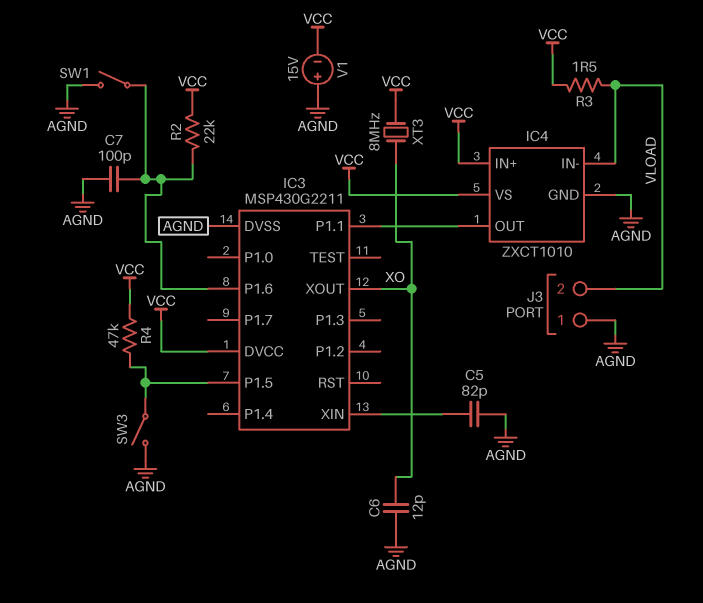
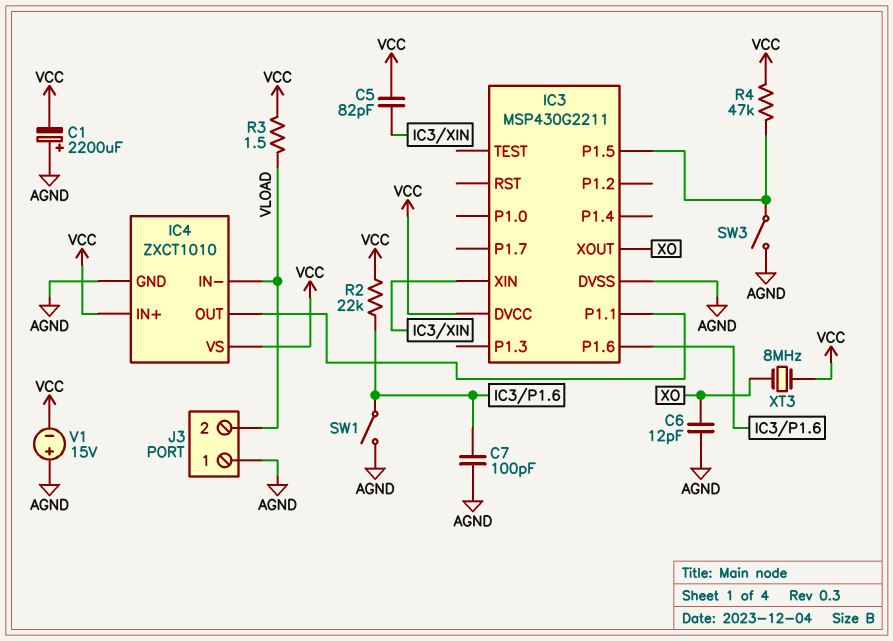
C1: none -> 2200uF (plus AGND, minus VCC)
C5: 82pF (AGND, IC3/XIN) -> 82pF (IC3/XIN, VCC)

